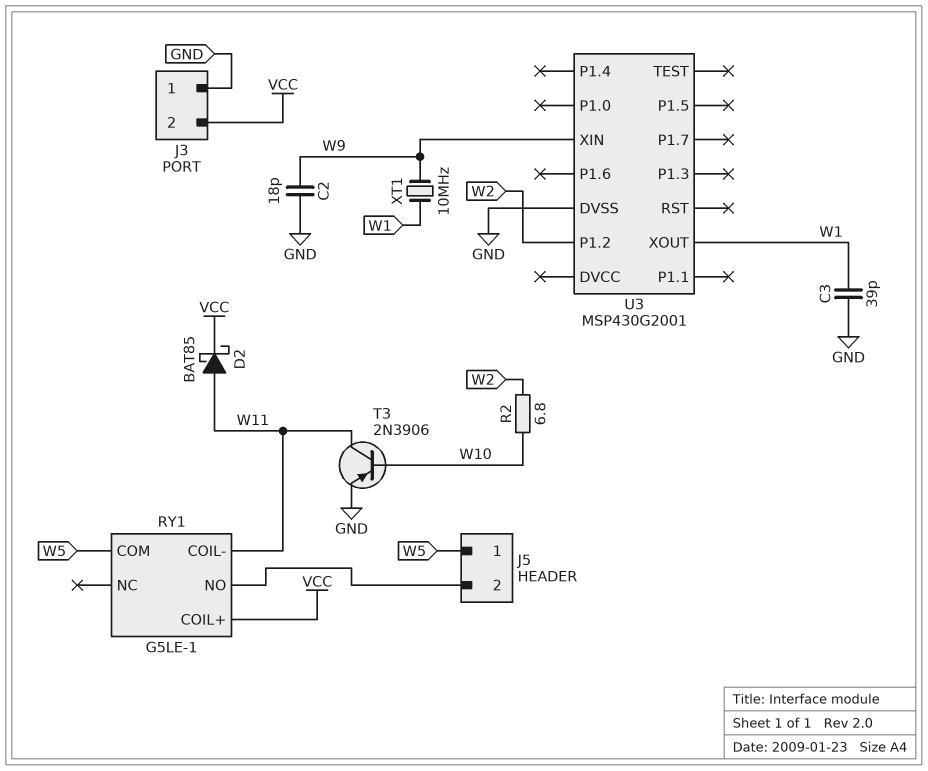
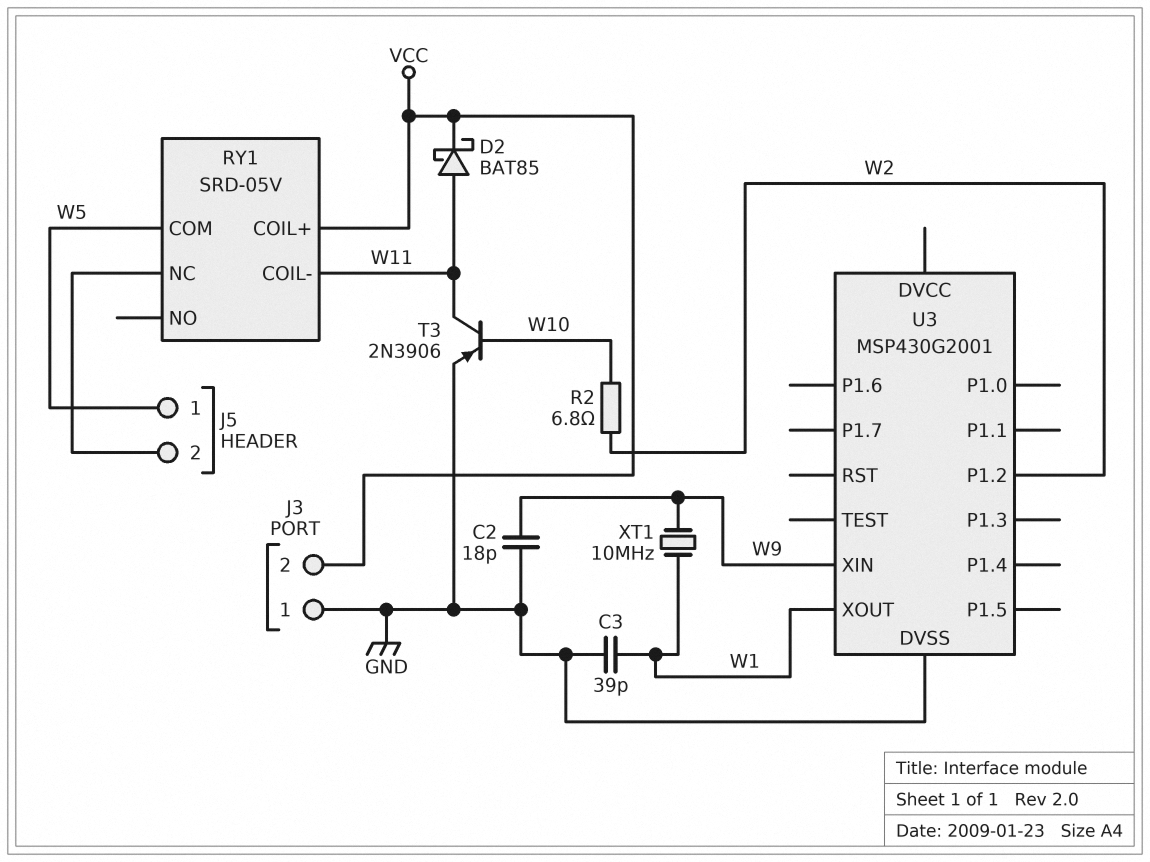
RY1: G5LE-1 -> SRD-05V
RY1 pin NC: none -> J5/2
RY1 pin NO: J5/2 -> none

